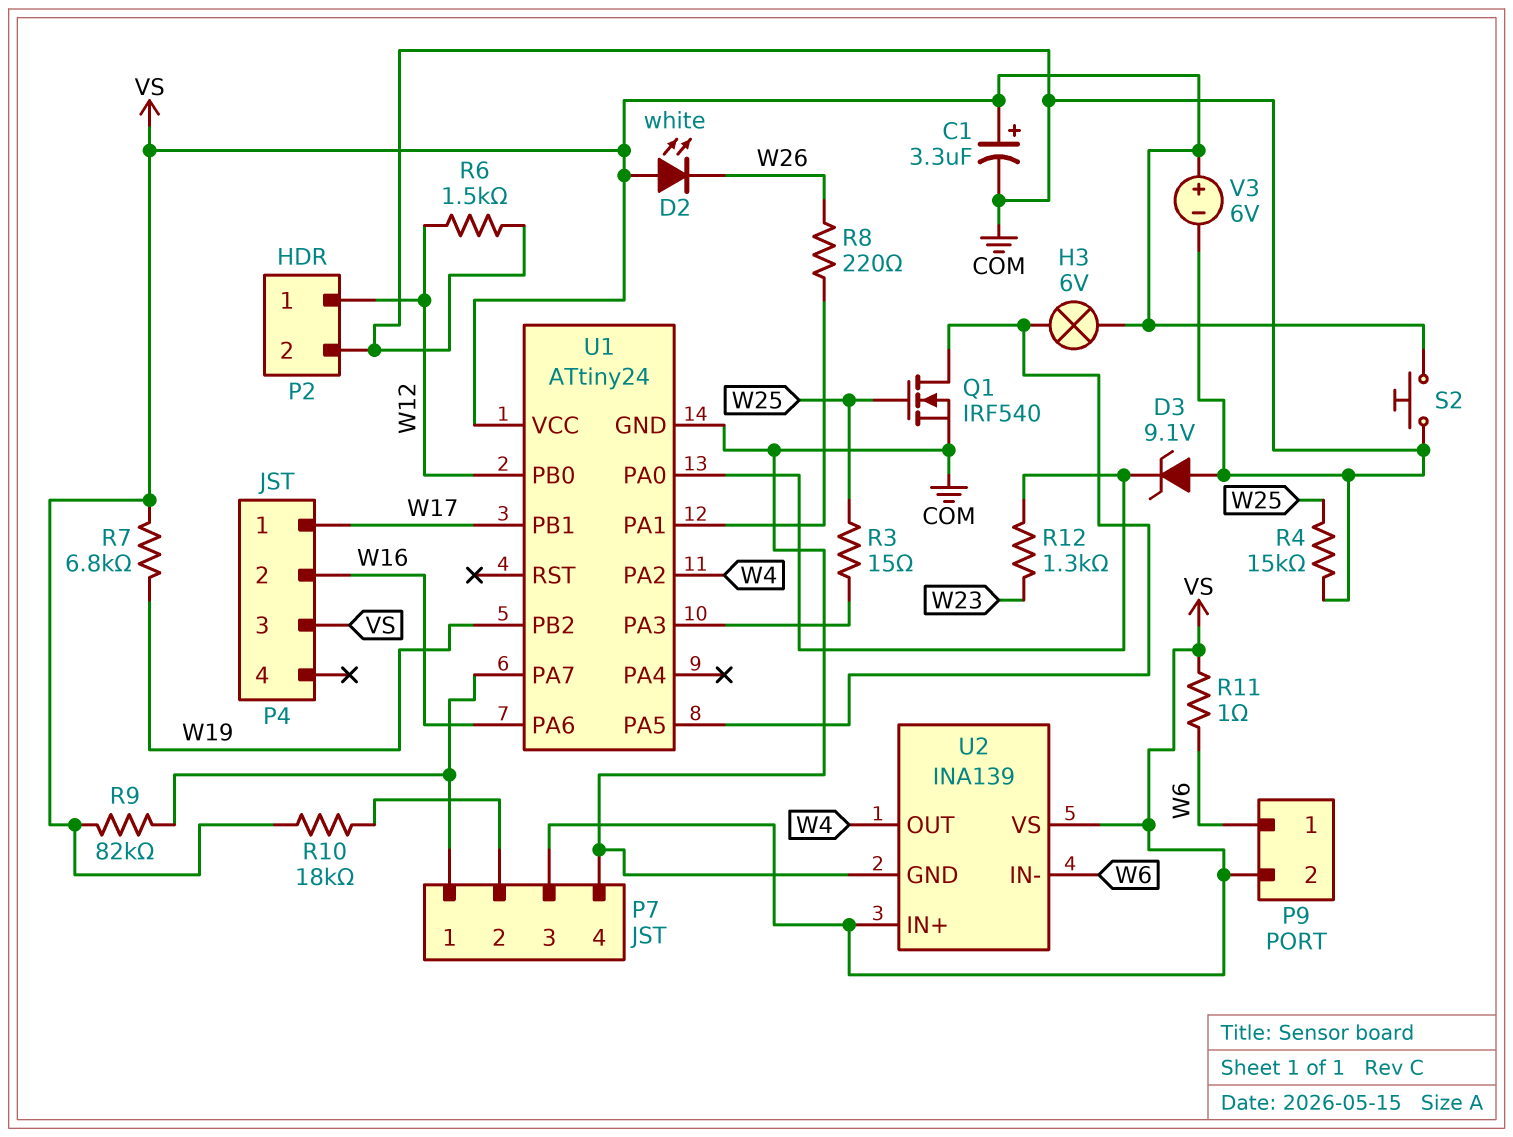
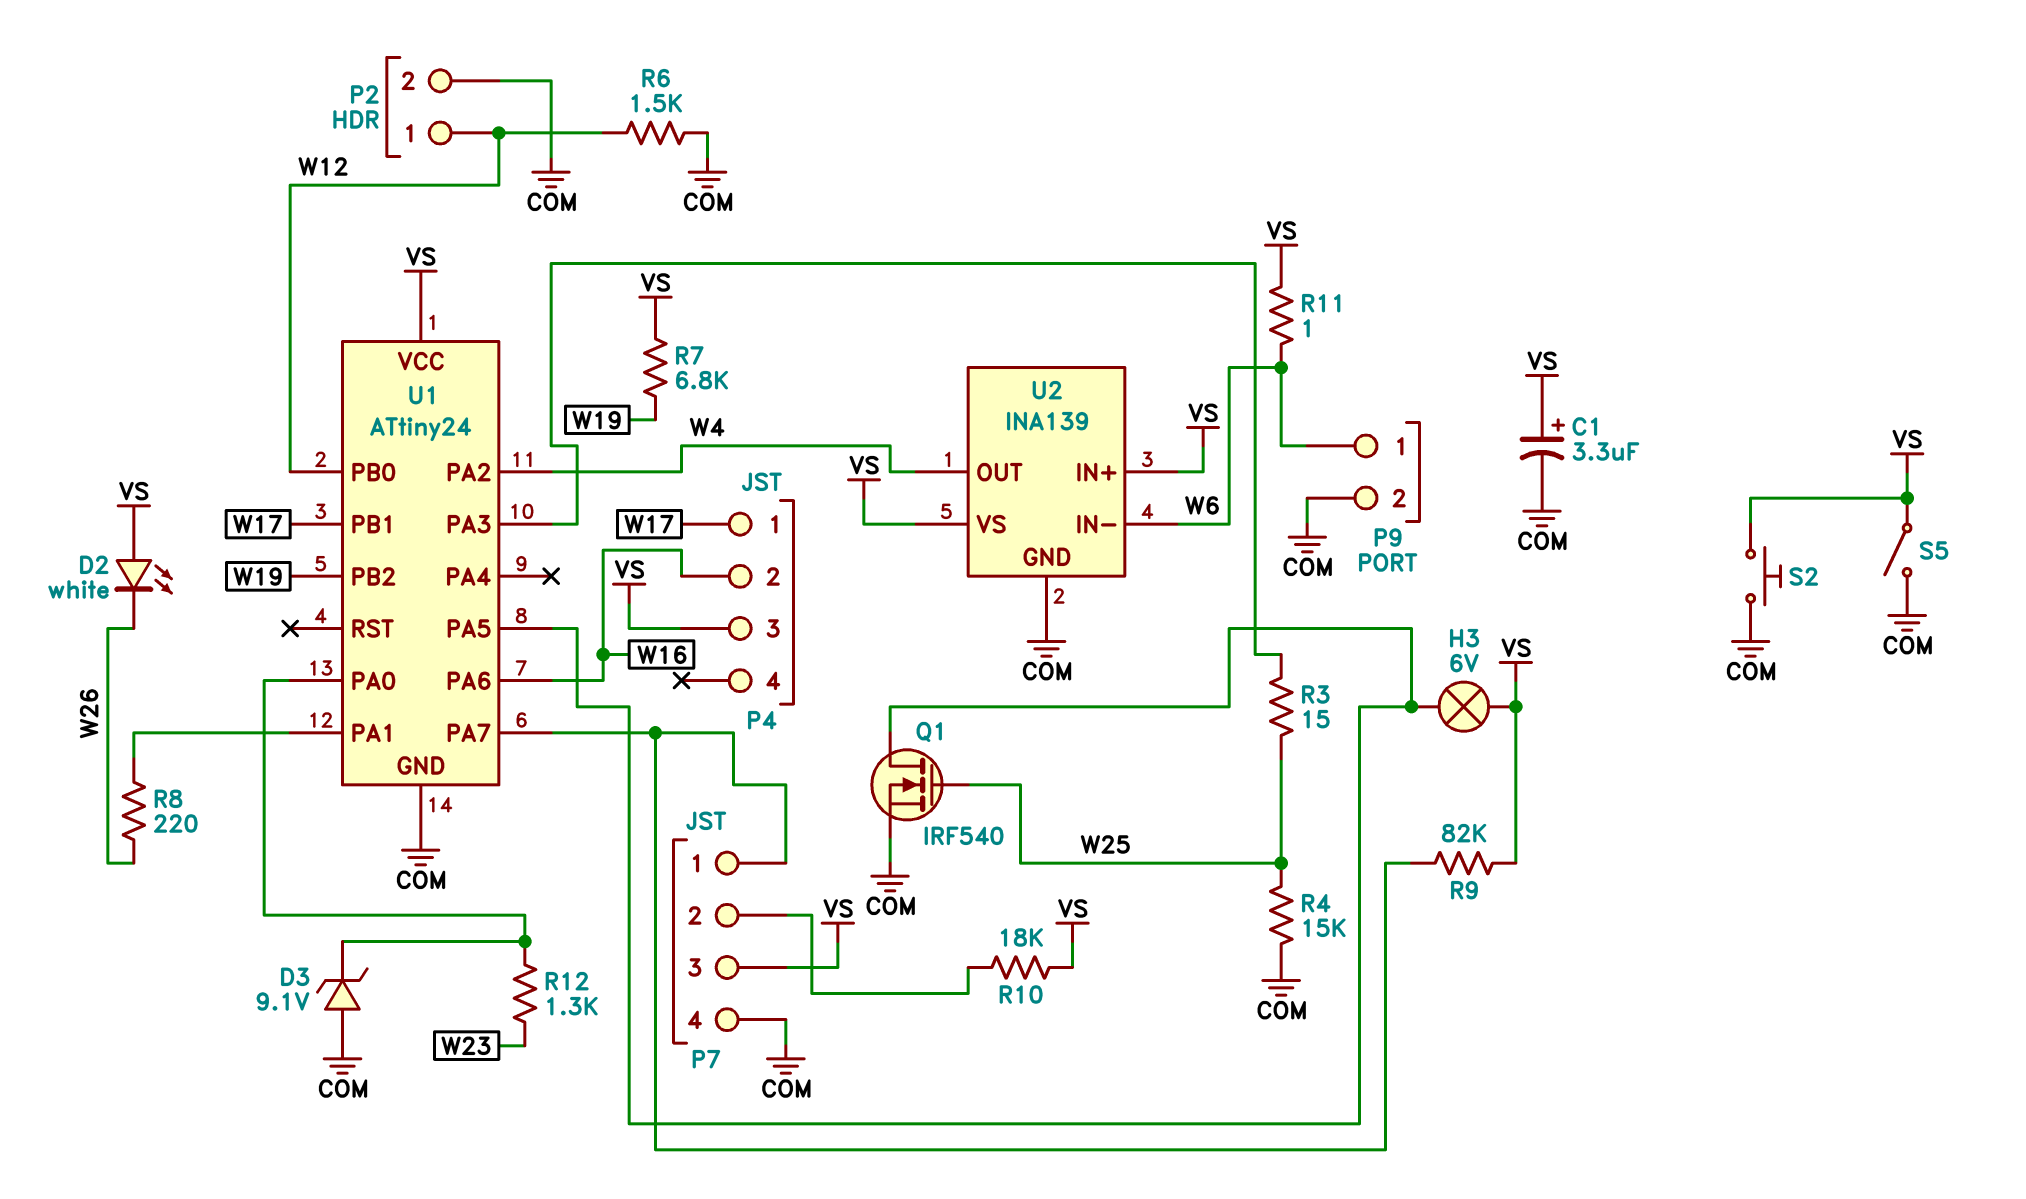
P9 pin 2: VS -> COM
S5: none -> switch (COM, VS)
V3: 6V (plus VS, minus COM) -> none

